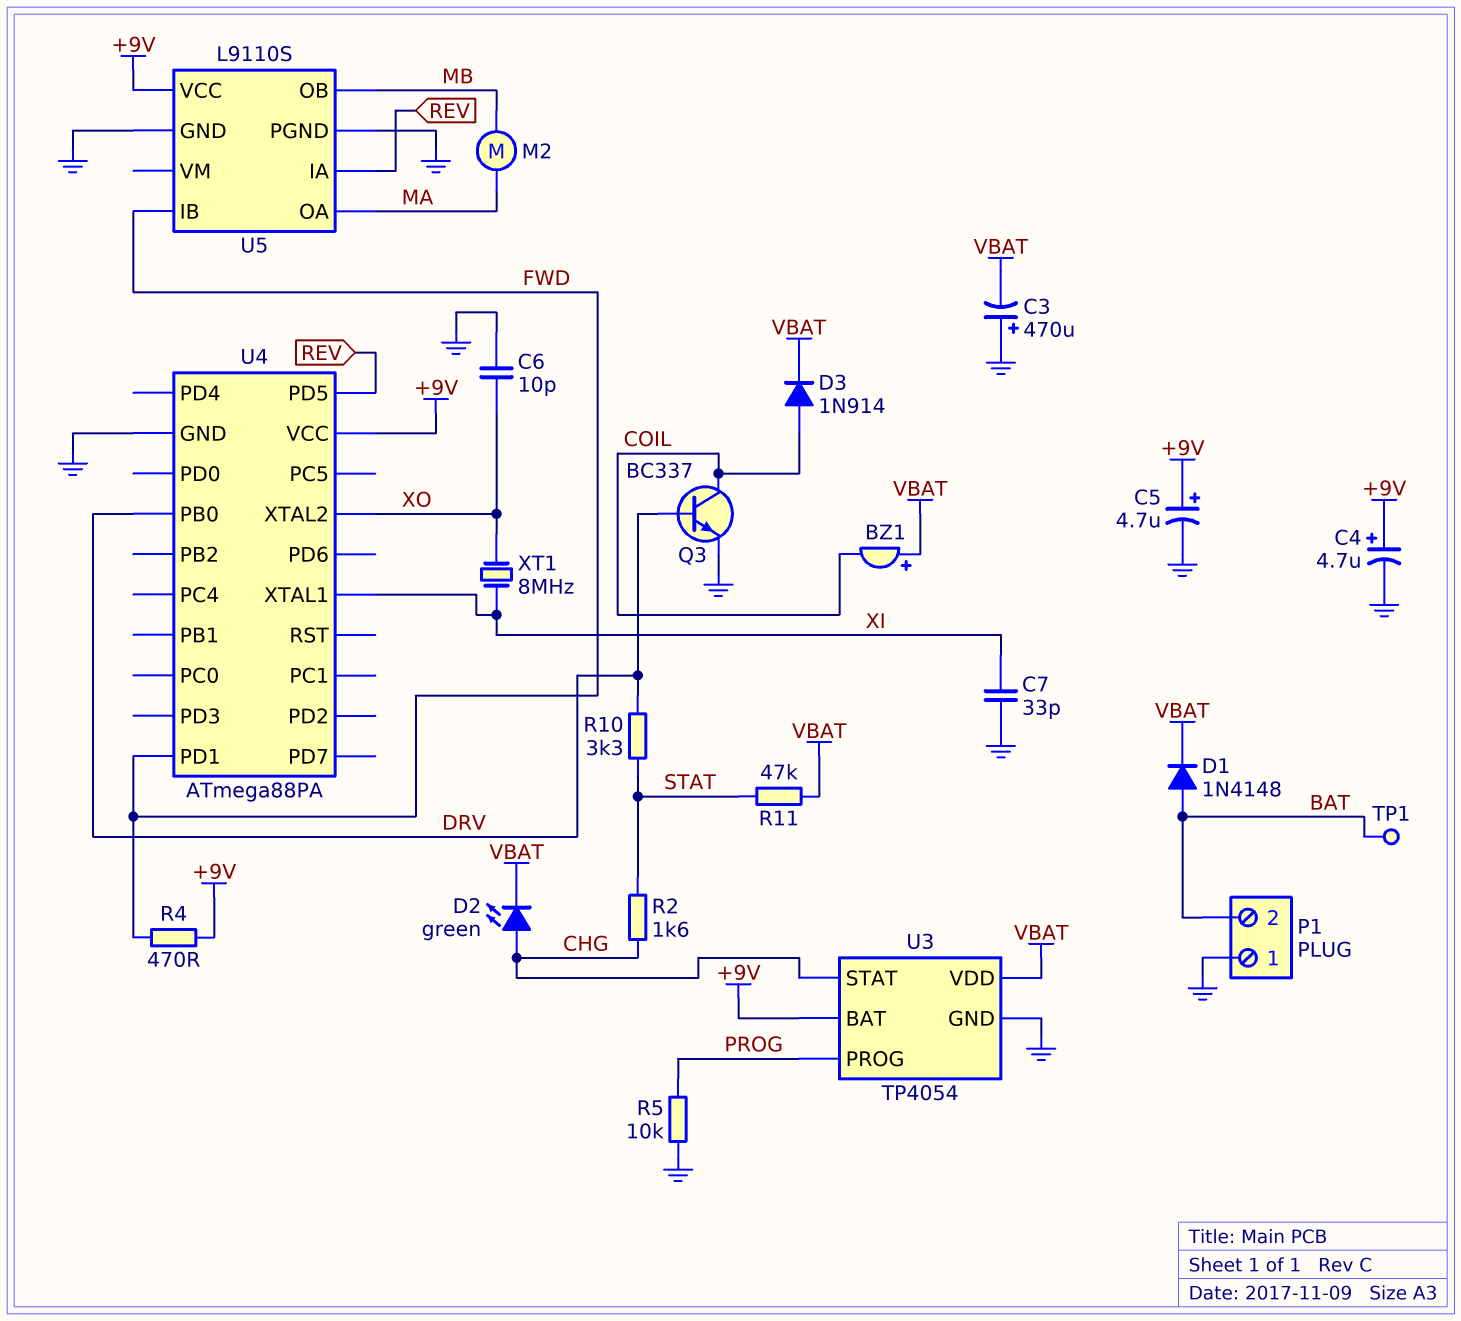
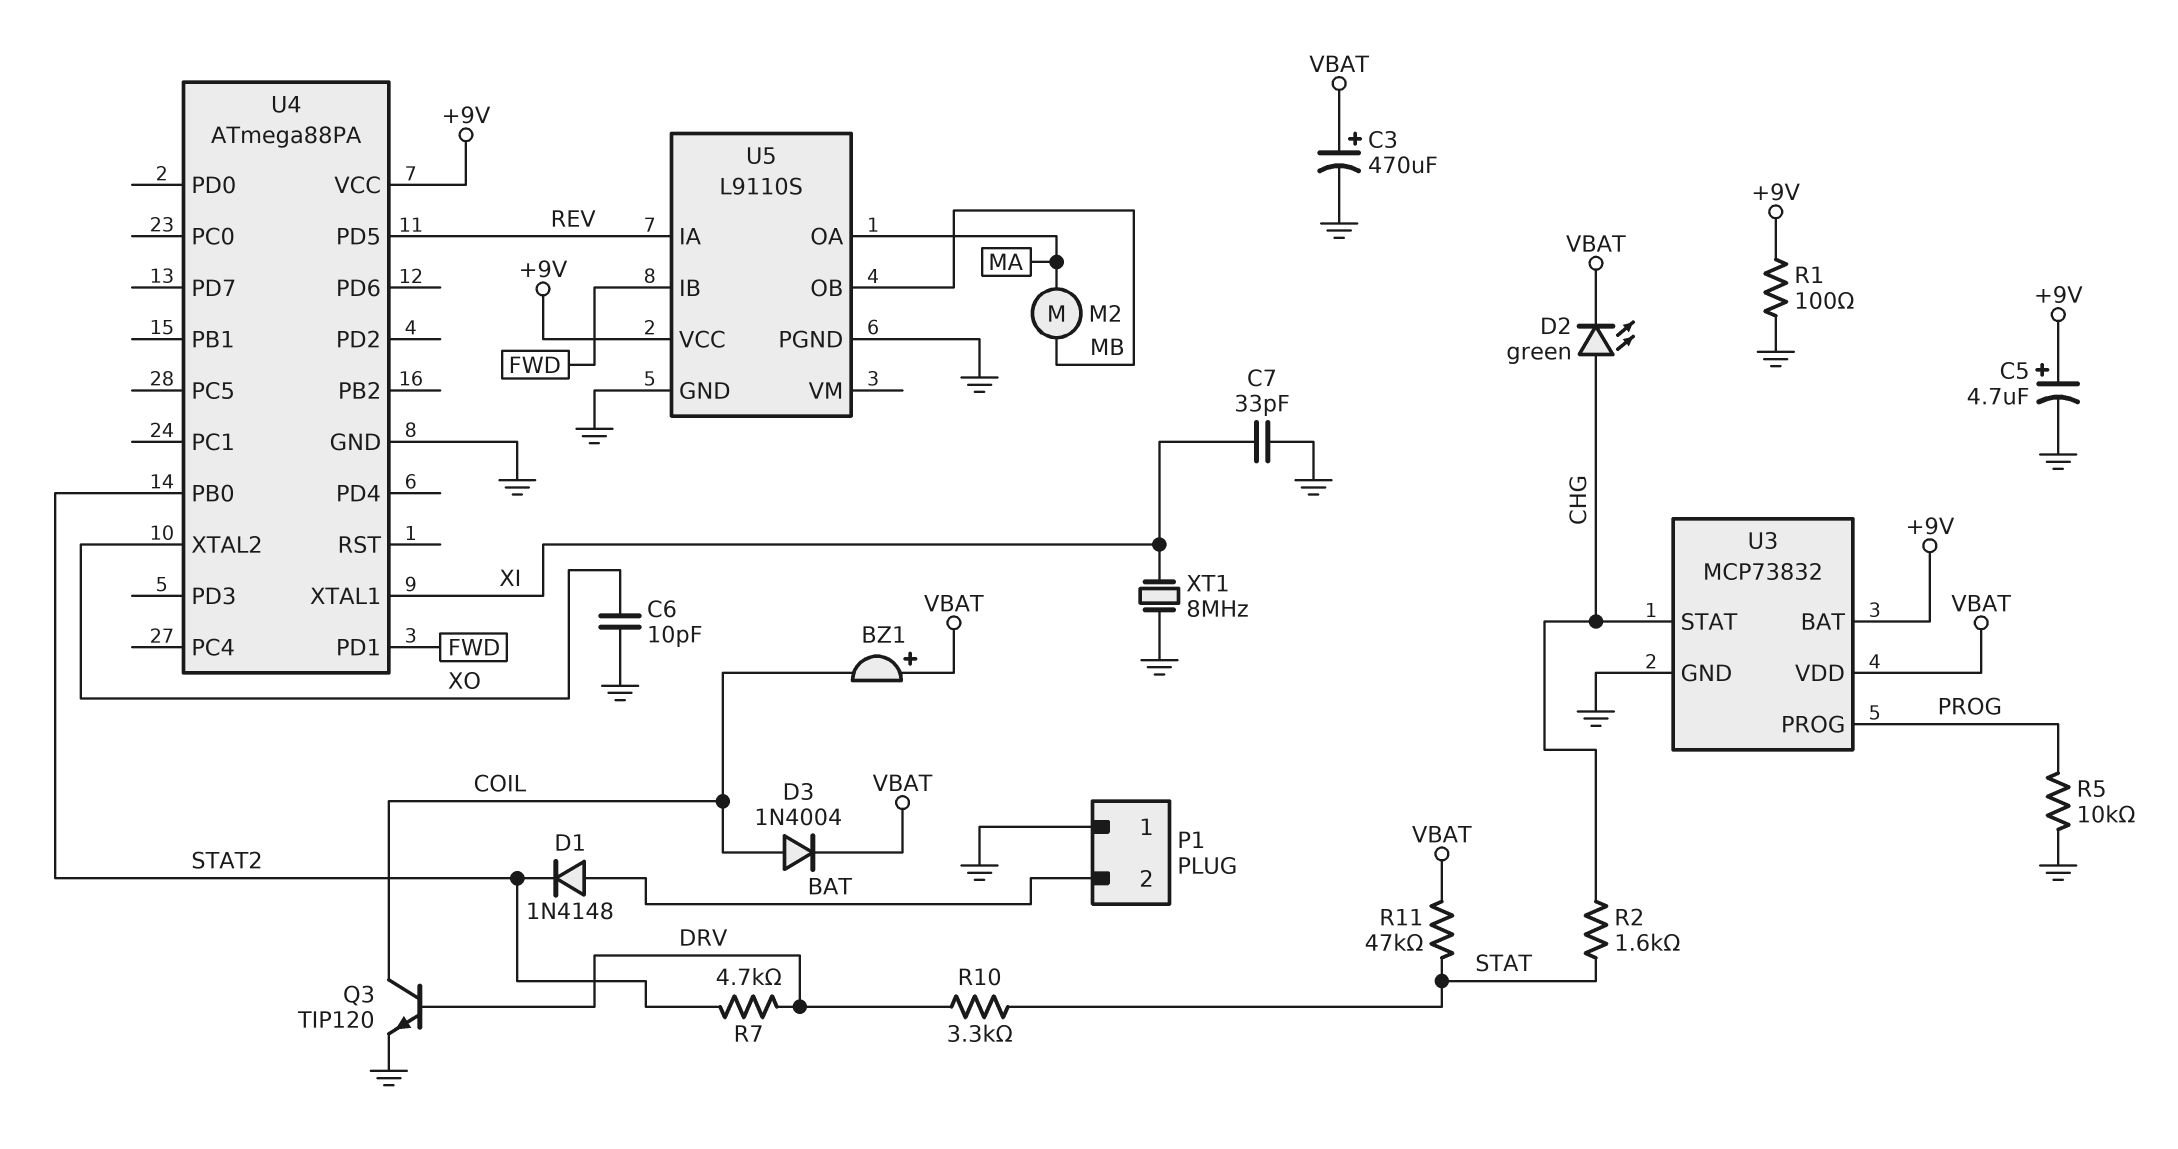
C3: 470uF (plus GND, minus VBAT) -> 470uF (plus VBAT, minus GND)
C4: 4.7uF (plus +9V, minus GND) -> none
D1: diode 1N4148 (A BAT, K VBAT) -> diode 1N4148 (A BAT, K STAT2)
D3: diode 1N914 (A COIL, K VBAT) -> diode 1N4004 (A COIL, K VBAT)
Q3: NPN BC337 (B DRV, C COIL, E GND) -> NPN TIP120 (B DRV, C COIL, E GND)
R1: none -> 100 (+9V, GND)
R4: 470 (+9V, FWD) -> none
R7: none -> 4.7k (DRV, STAT2)
TP1: test point (BAT) -> none
U3: TP4054 -> MCP73832
U4 pin PB0: DRV -> STAT2
XT1: 8MHz (XI, XO) -> 8MHz (GND, XI)

